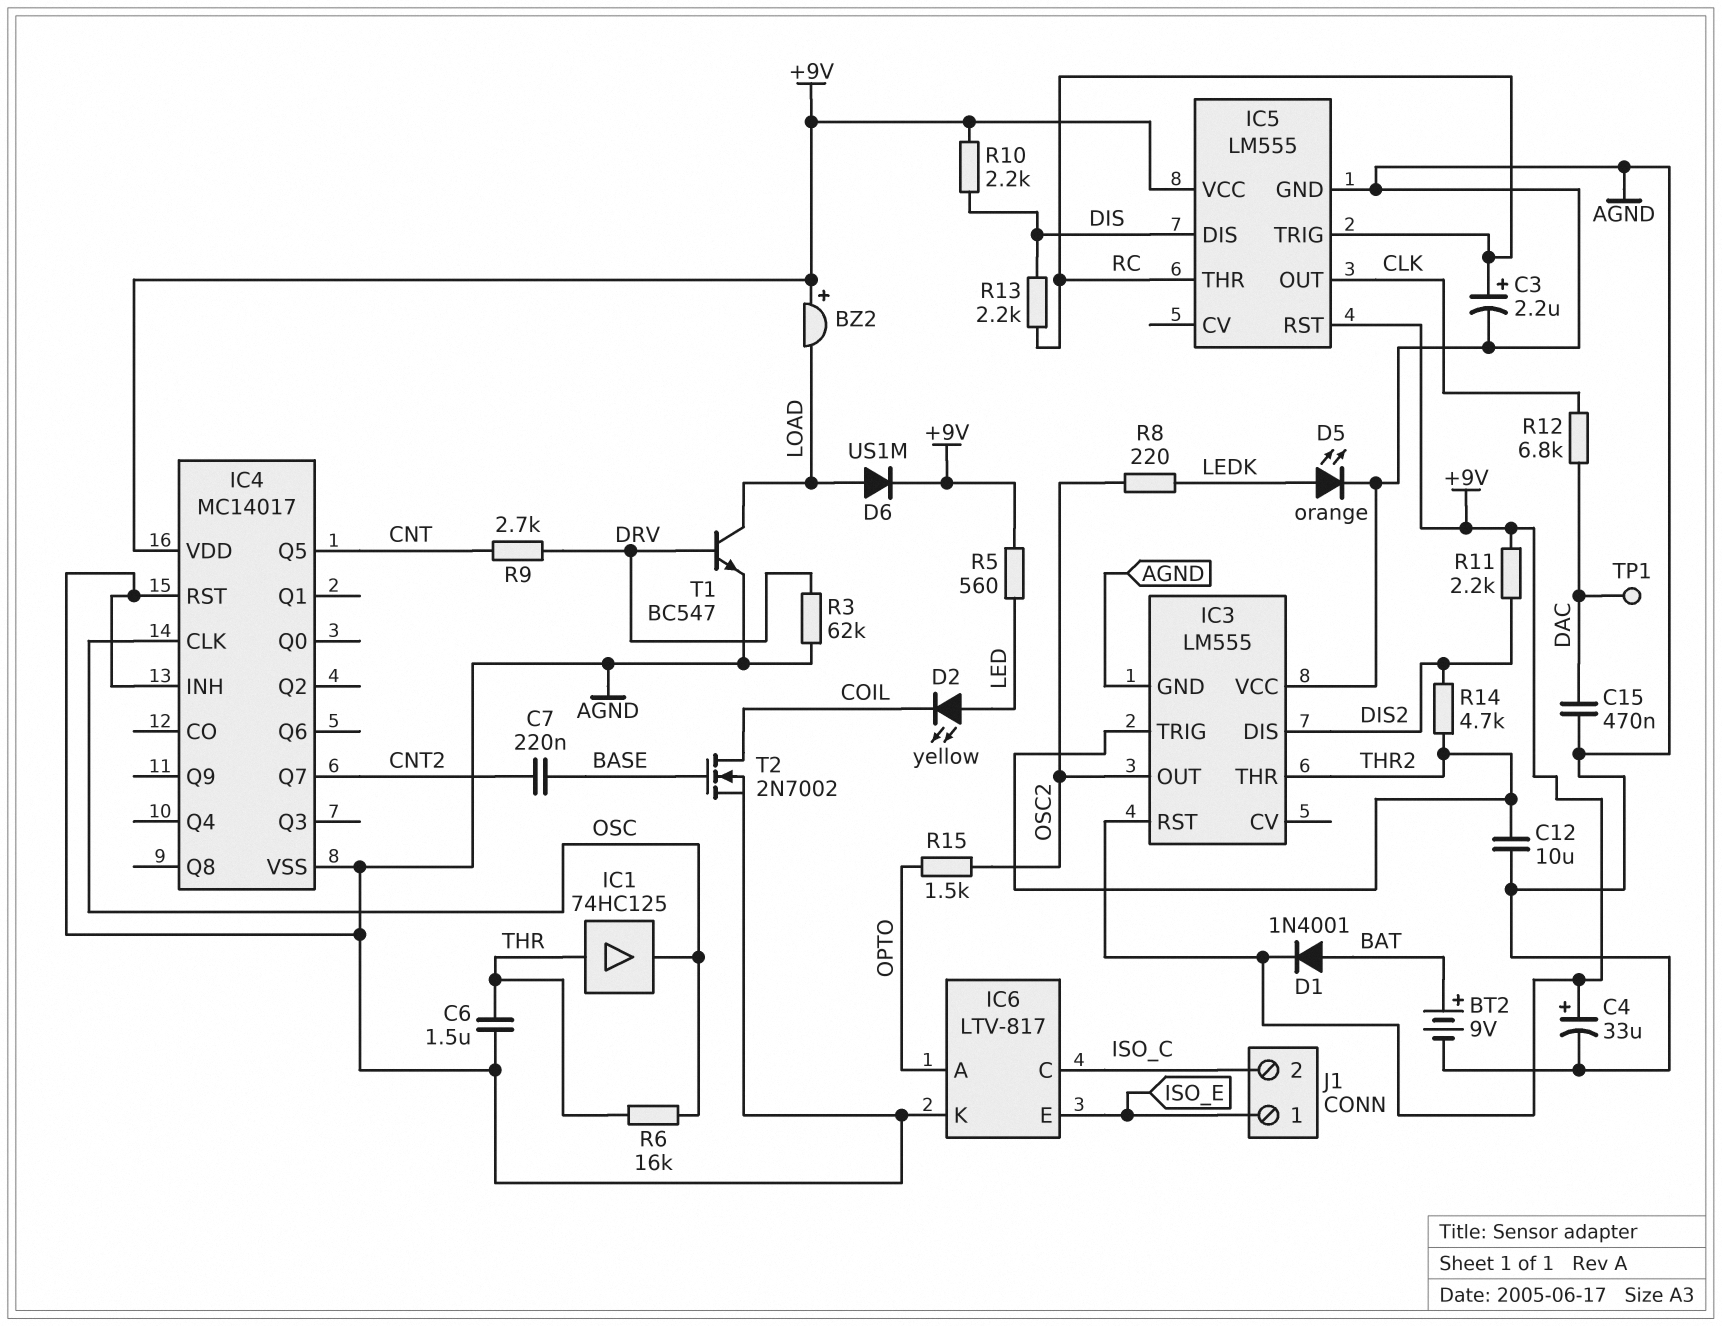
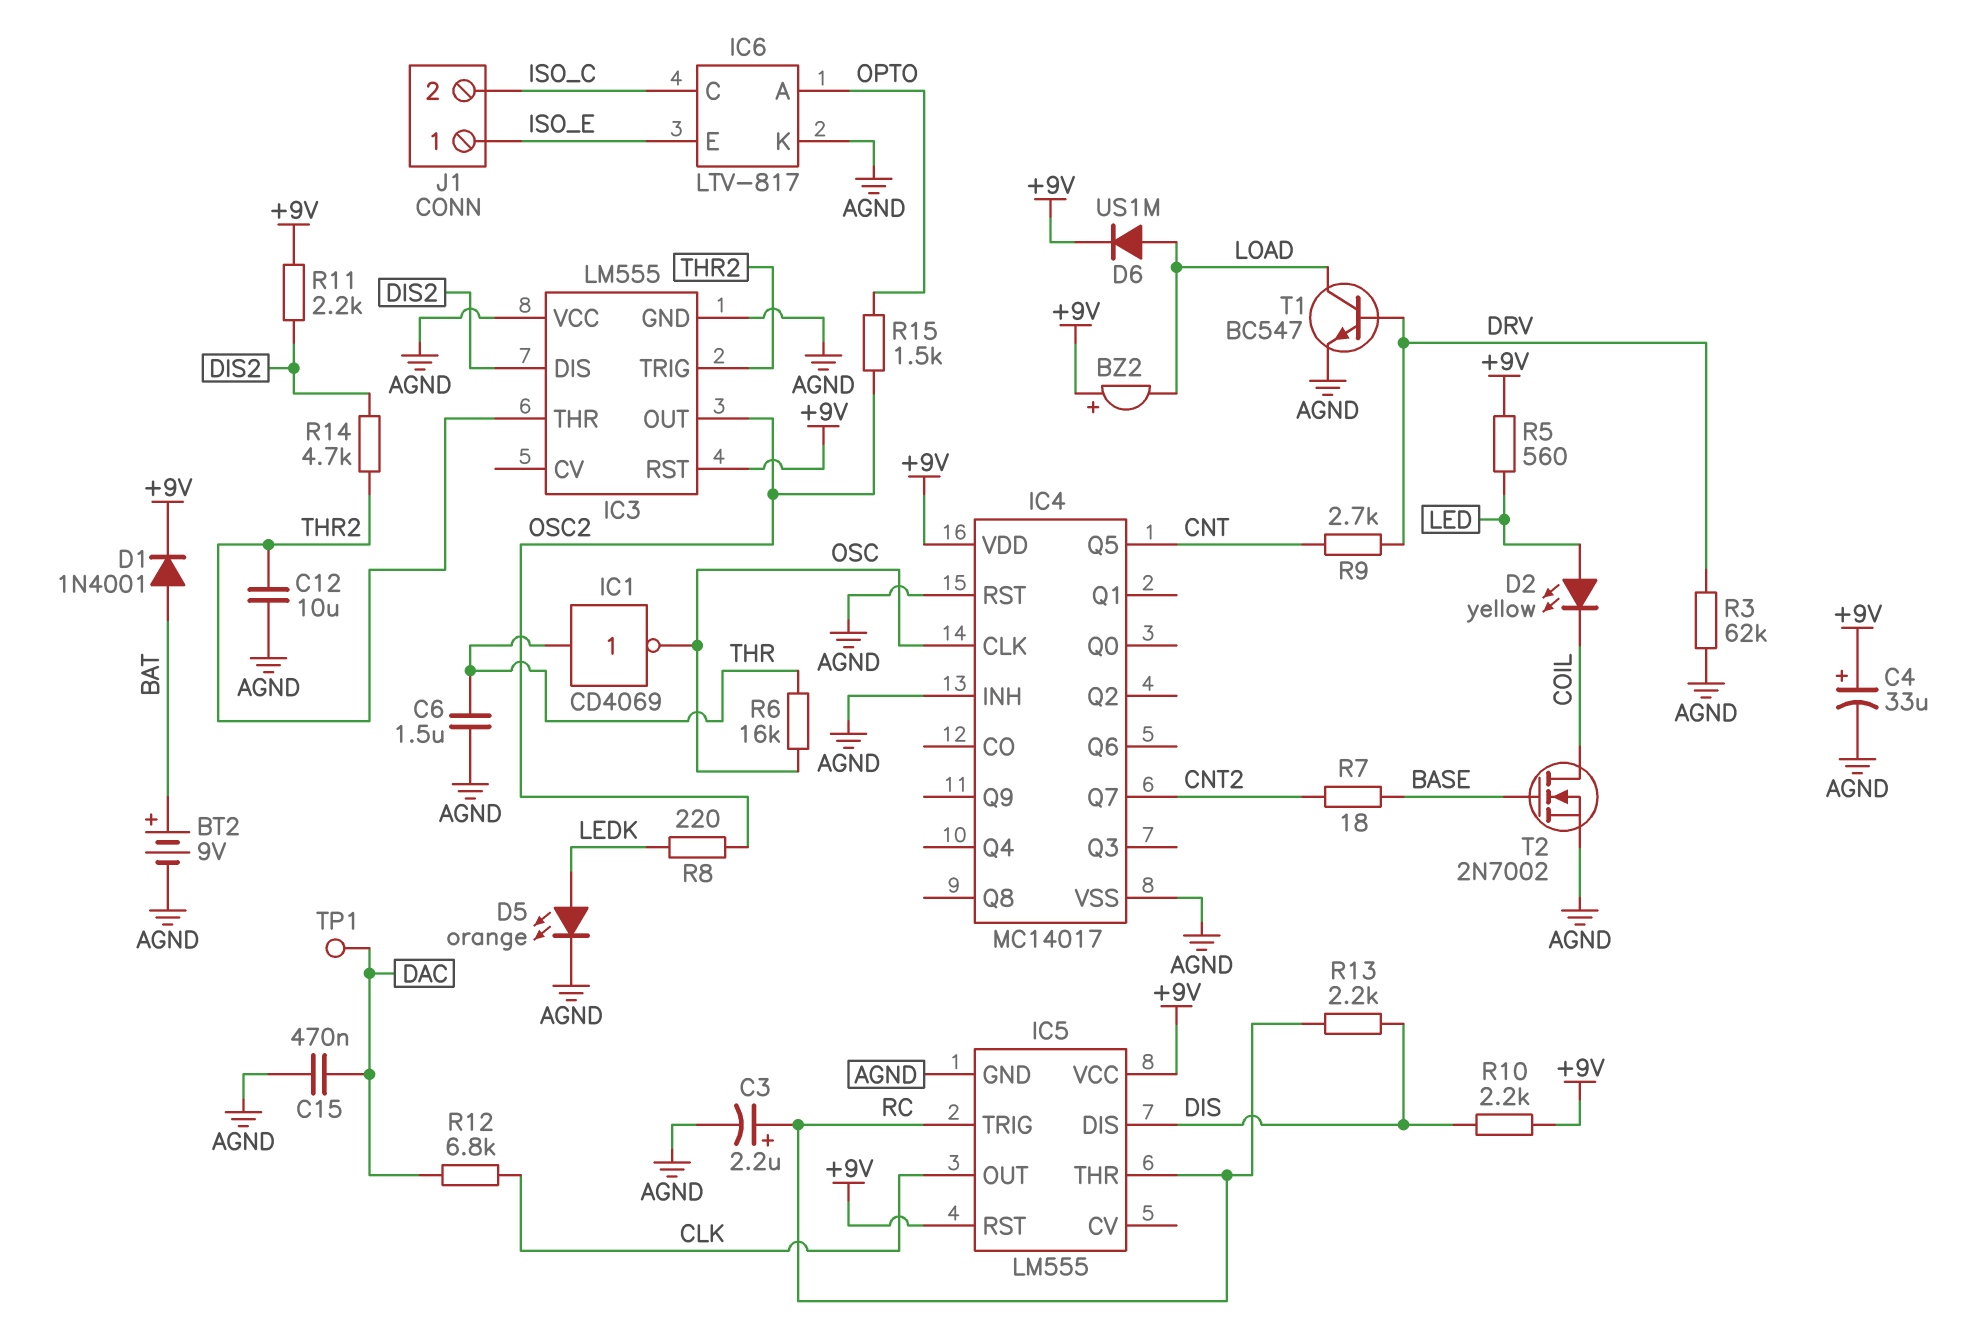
C7: 220nF (BASE, CNT2) -> none
IC1: buffer 74HC125 (in THR, out OSC) -> NOT CD4069 (in THR, out OSC)
R7: none -> 18 (BASE, CNT2)

